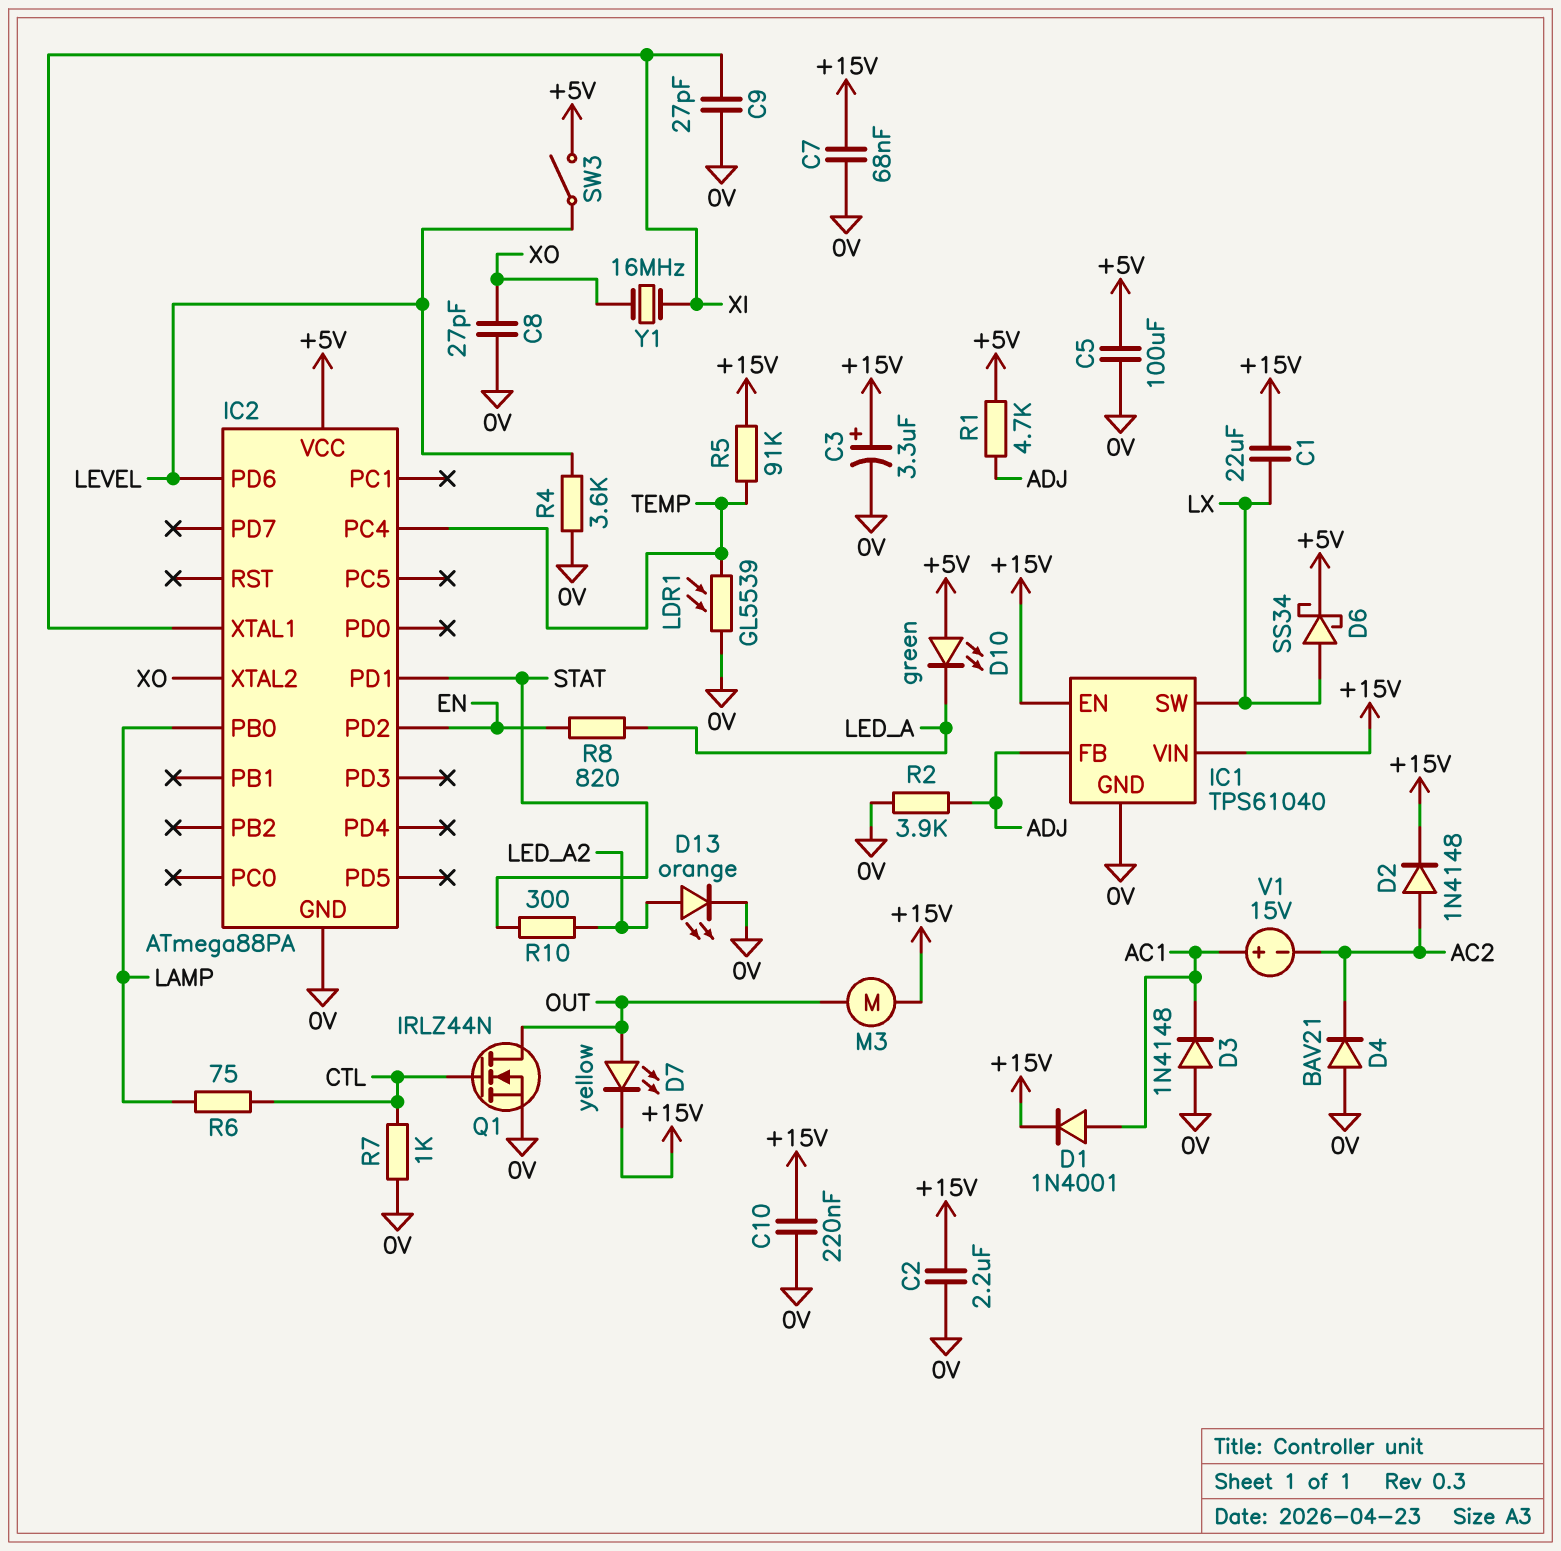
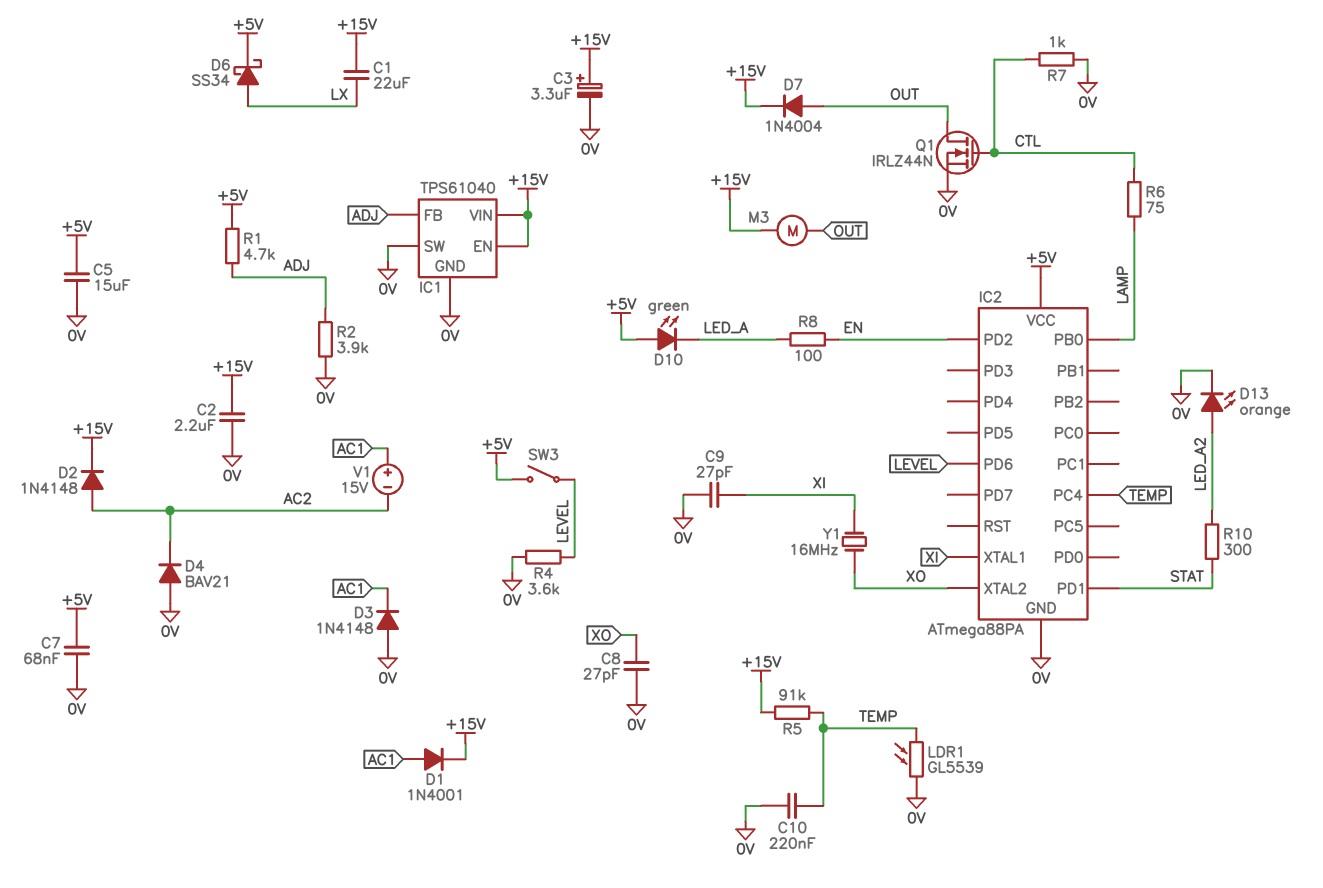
C5: 100uF (+5V, 0V) -> 15uF (+5V, 0V)
C7: 68nF (+15V, 0V) -> 68nF (+5V, 0V)
C10: 220nF (+15V, 0V) -> 220nF (0V, TEMP)
D7: LED yellow (A OUT, K +15V) -> diode 1N4004 (A OUT, K +15V)
IC1 pin SW: LX -> 0V
R8: 820 (EN, LED_A) -> 100 (EN, LED_A)

